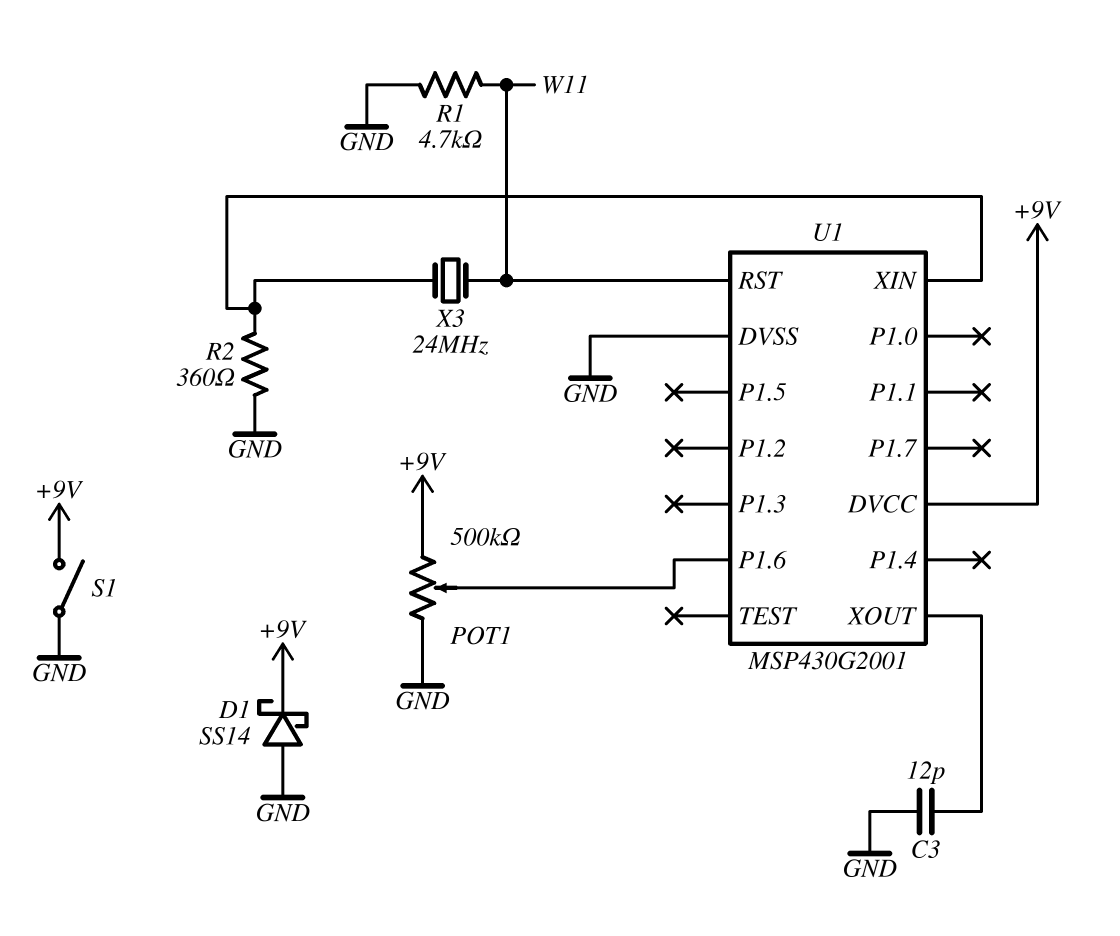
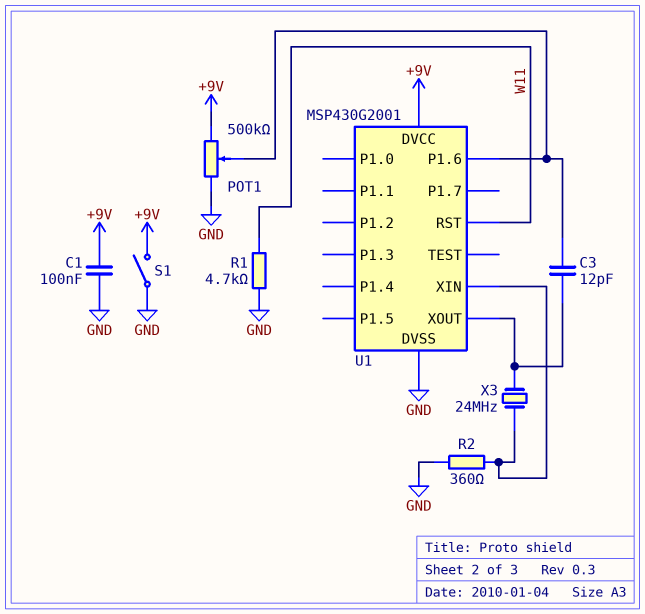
C1: none -> 100nF (+9V, GND)
C3: 12pF (GND, U1/XOUT) -> 12pF (U1/P1.6, U1/XOUT)
D1: schottky SS14 (A GND, K +9V) -> none
X3: 24MHz (U1/XIN, W11) -> 24MHz (U1/XIN, U1/XOUT)

